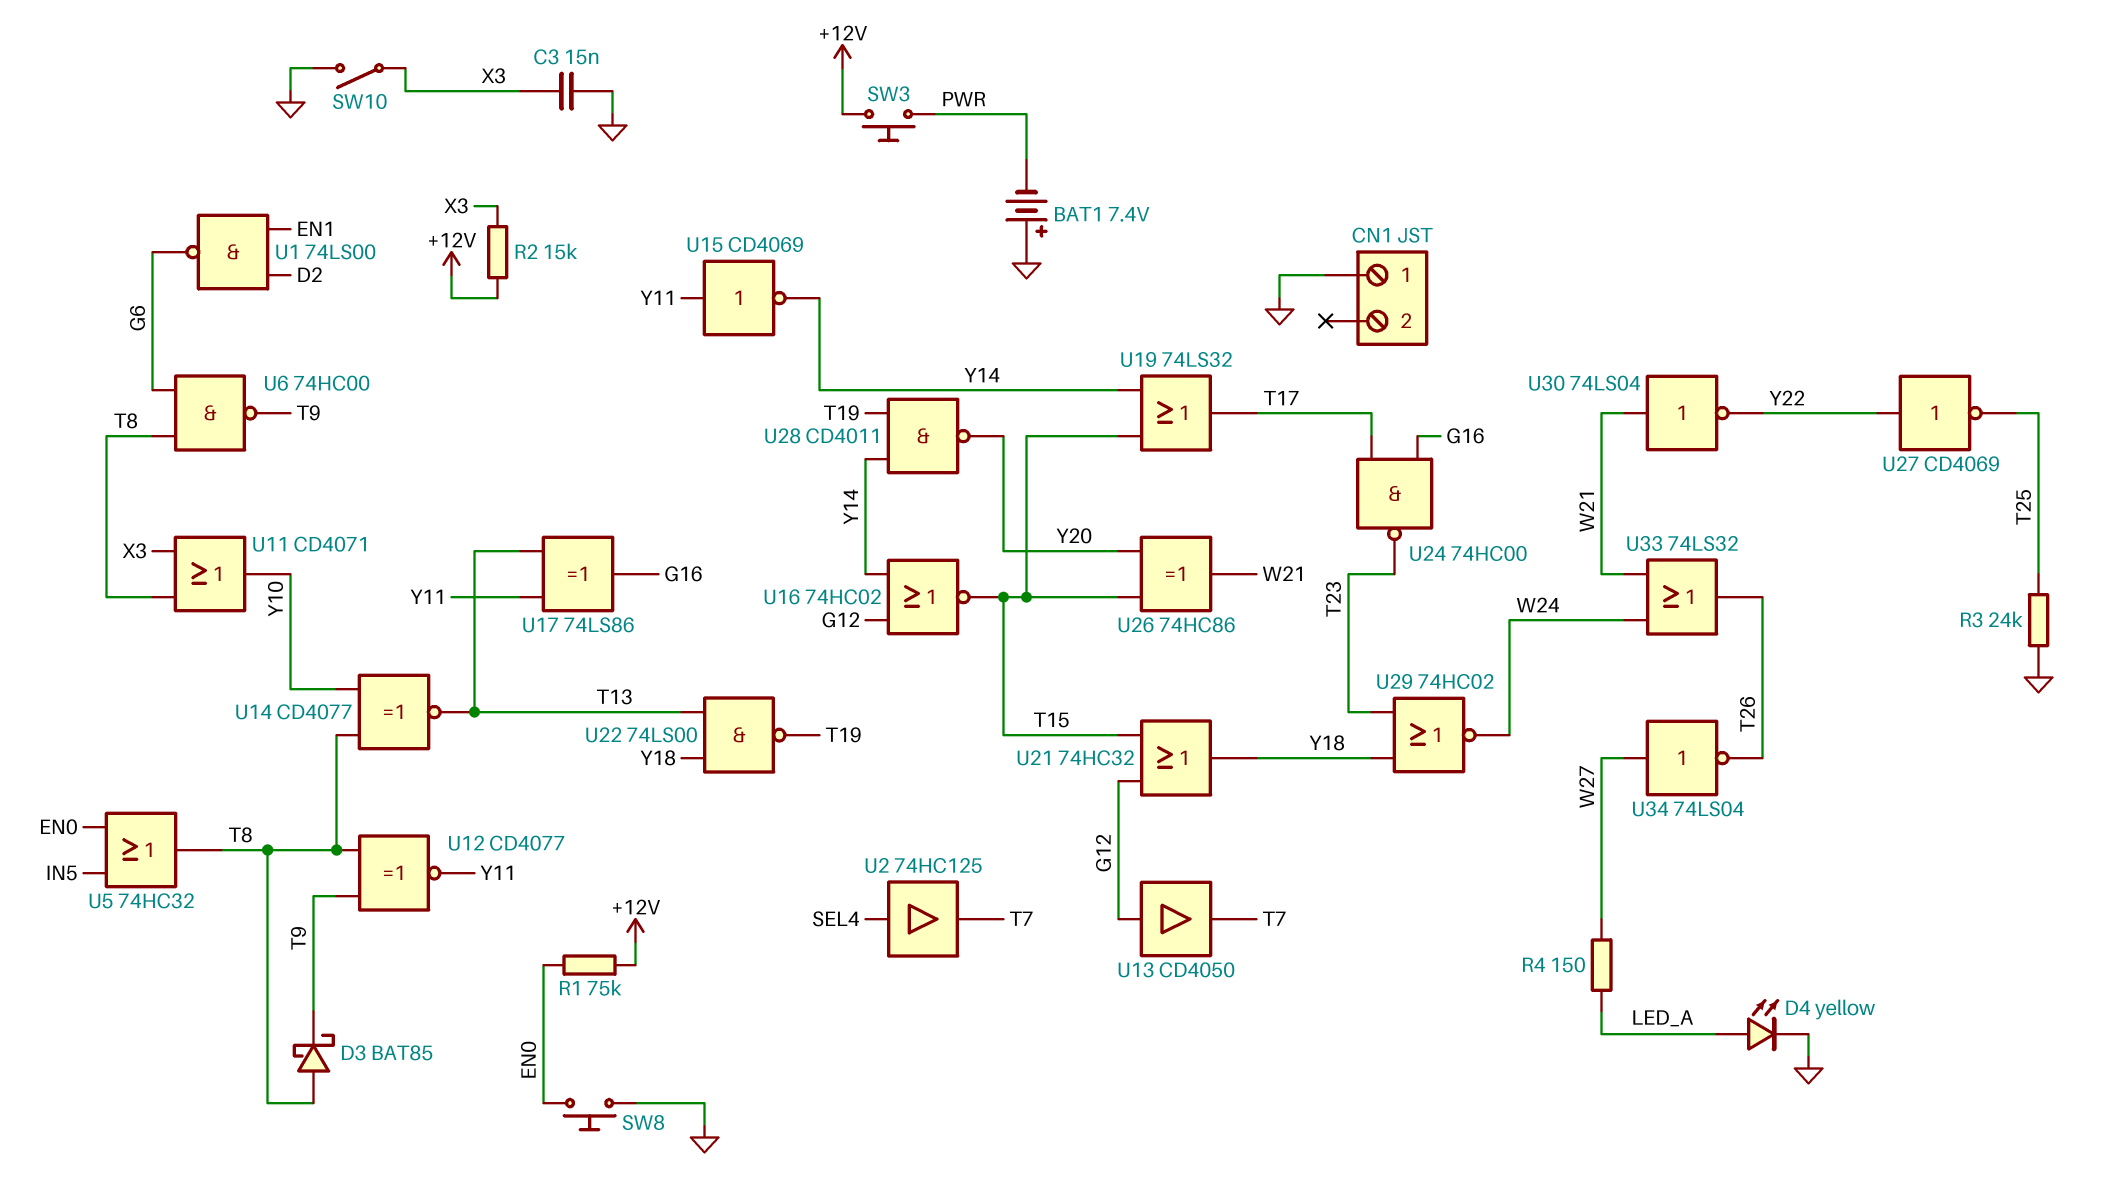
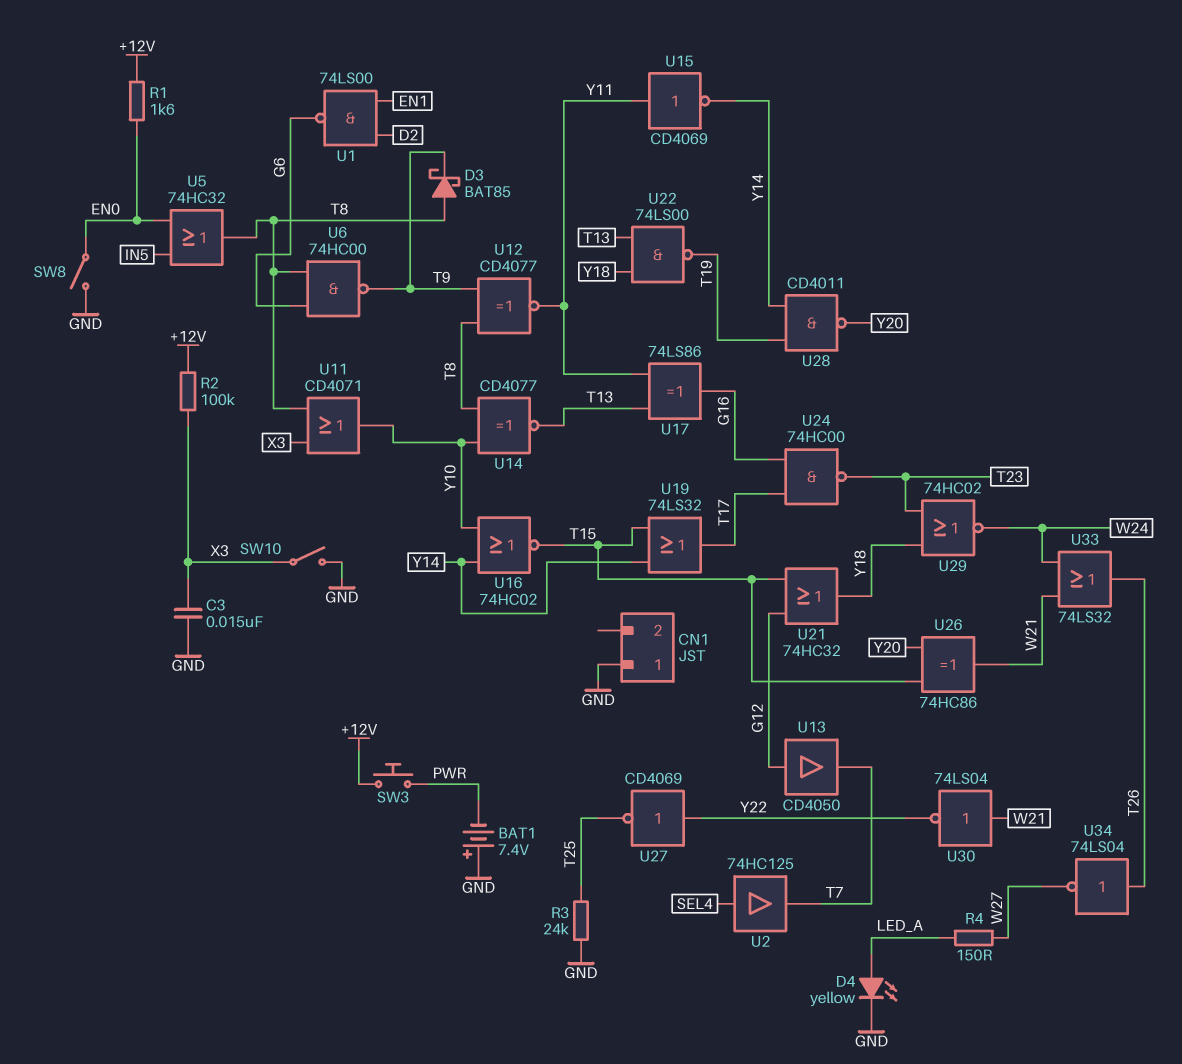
R1: 75k (+12V, EN0) -> 1.6k (+12V, EN0)
R2: 15k (+12V, X3) -> 100k (+12V, X3)
SW8: button (EN0, GND) -> switch (EN0, GND)
U16: NOR 74HC02 (in G12, in Y14, out T15) -> NOR 74HC02 (in Y10, in Y14, out T15)
U34: NOT 74LS04 (in W27, out T26) -> NOT 74LS04 (in T26, out W27)

